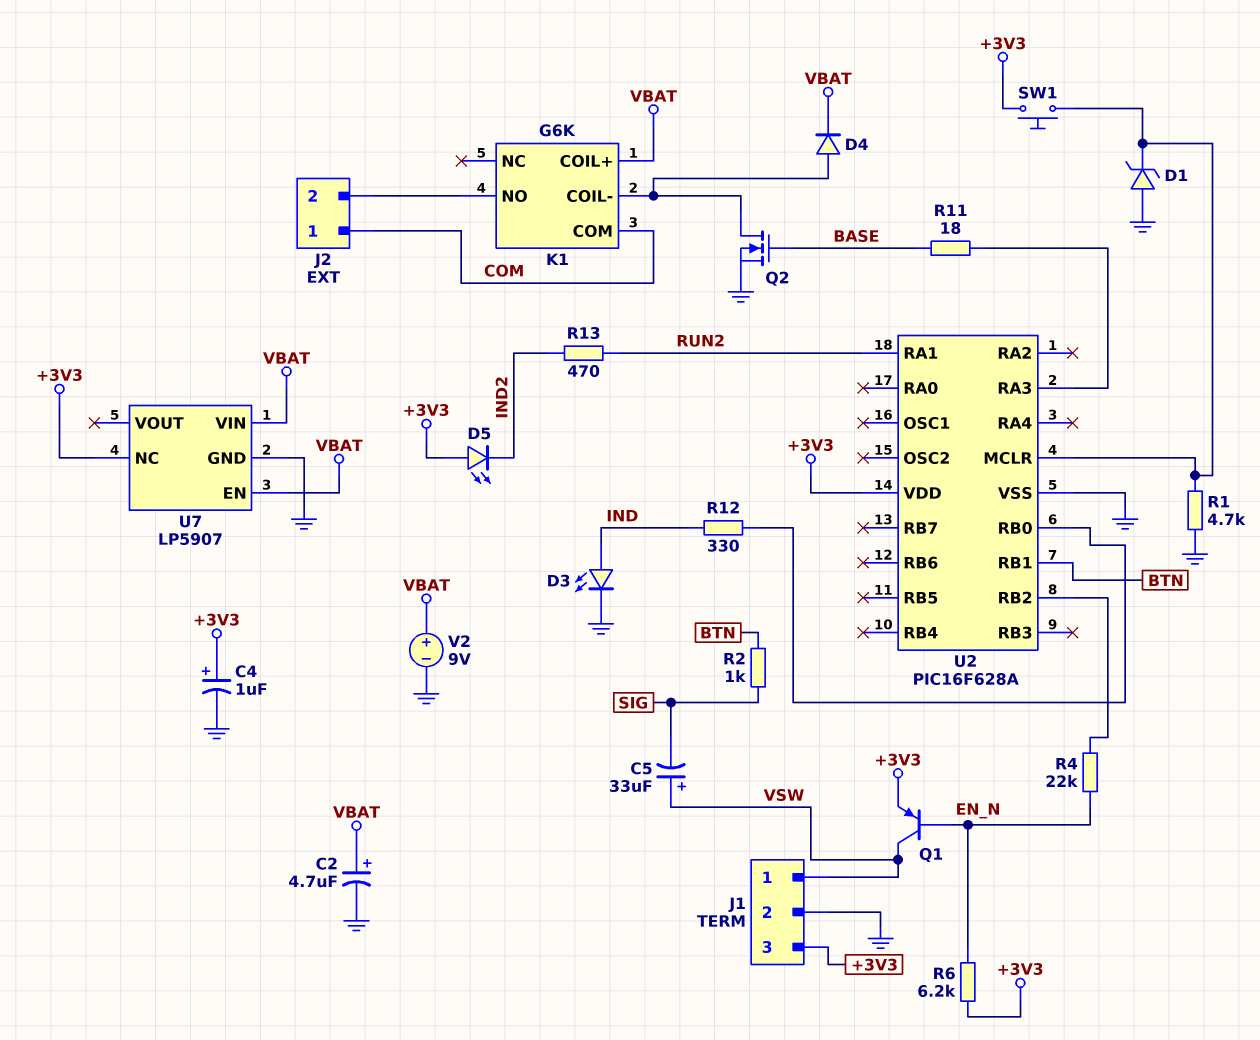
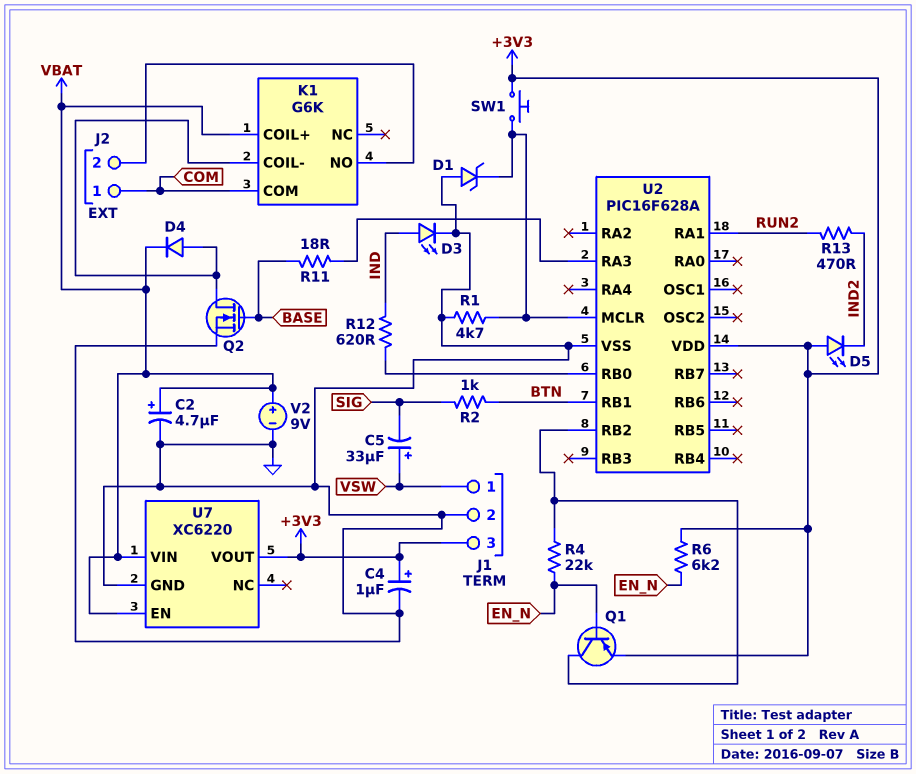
Q1: PNP (B EN_N, C VSW, E +3V3) -> PNP (B EN_N, C U2/RB2, E +3V3)
R12: 330 (IND, U2/RB0) -> 620 (IND, U2/RB0)
U7: LP5907 -> XC6220
U7 pin NC: +3V3 -> none
U7 pin VOUT: none -> +3V3

